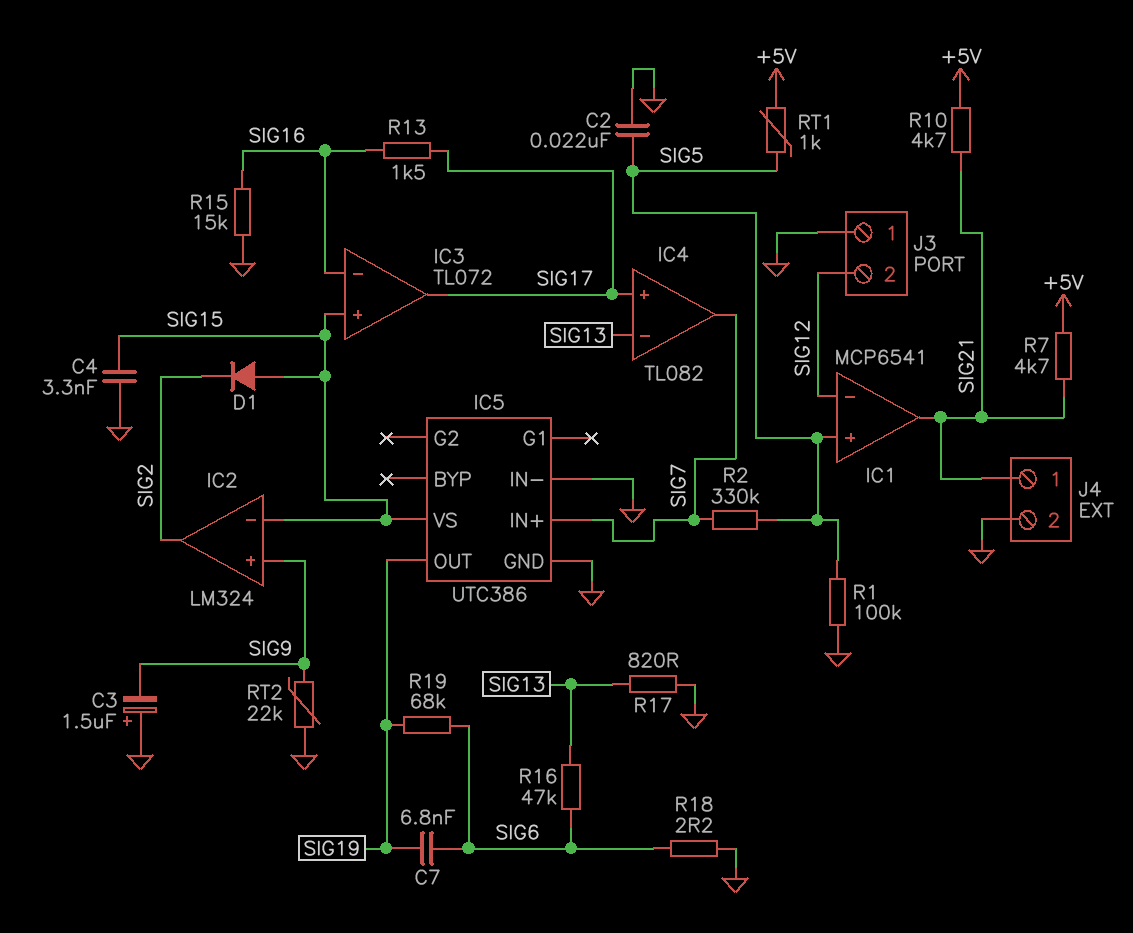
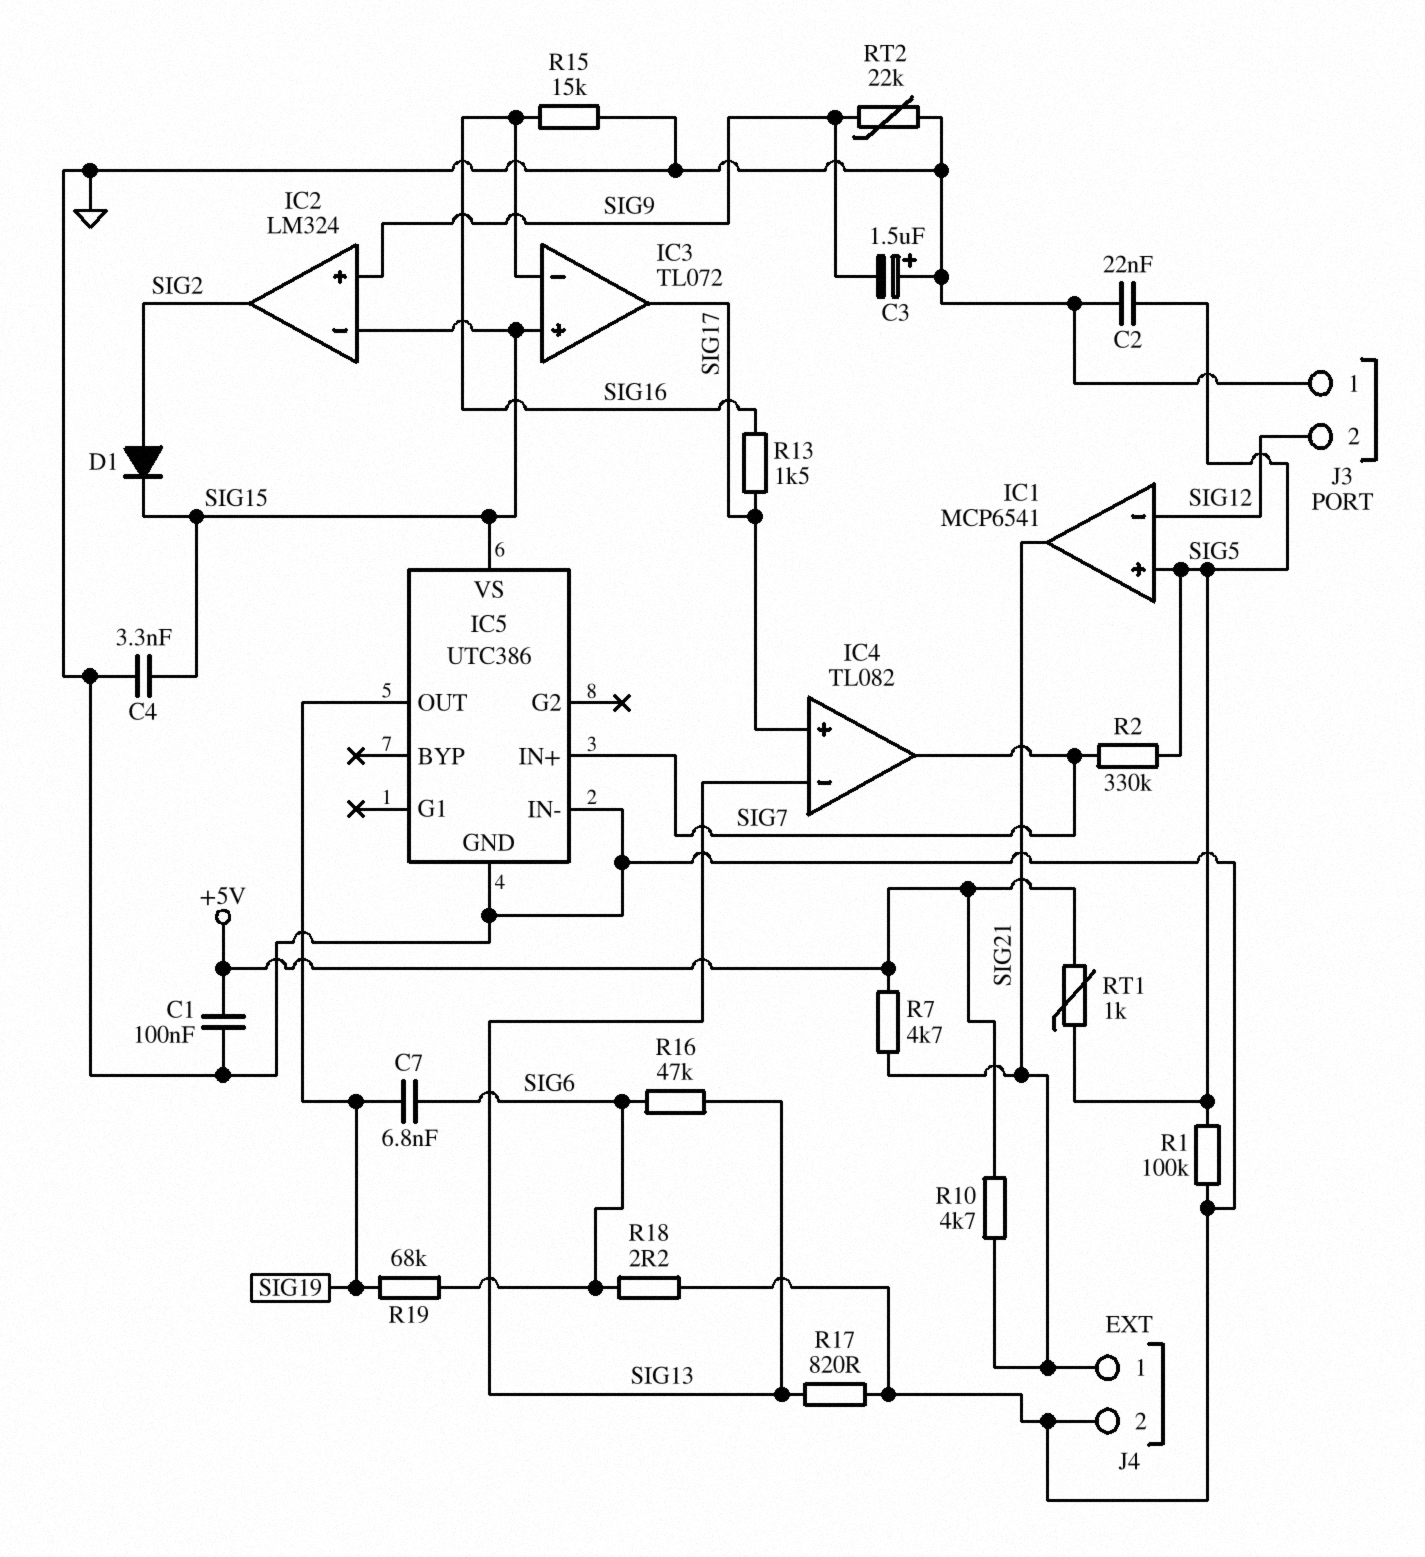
C1: none -> 100nF (+5V, GND)
D1: diode (A SIG15, K SIG2) -> diode (A SIG2, K SIG15)

